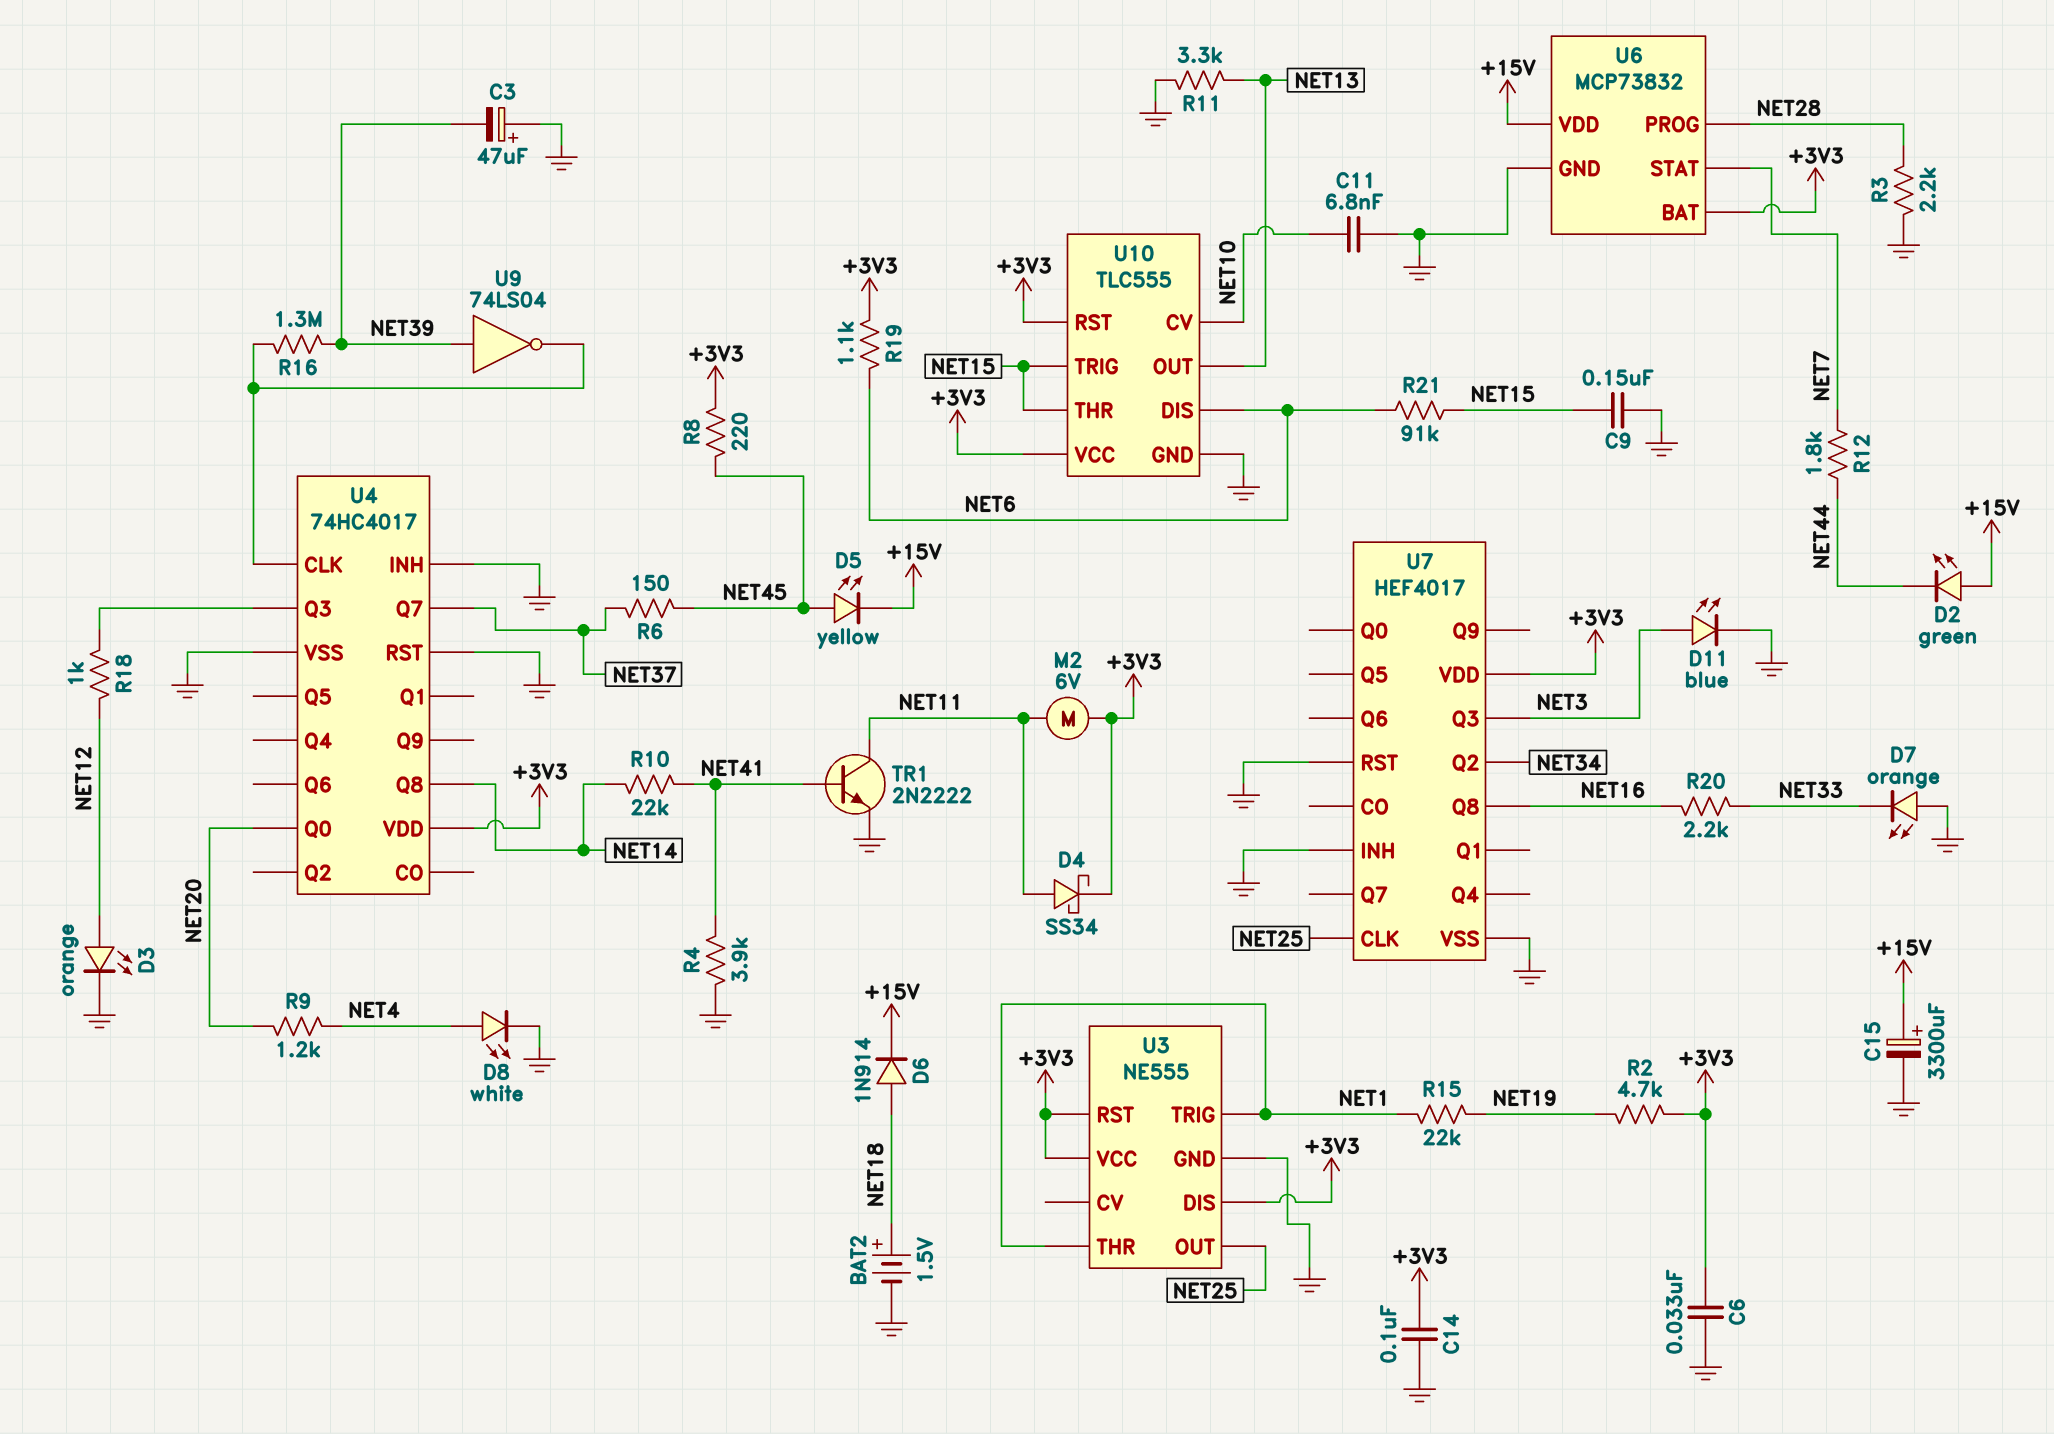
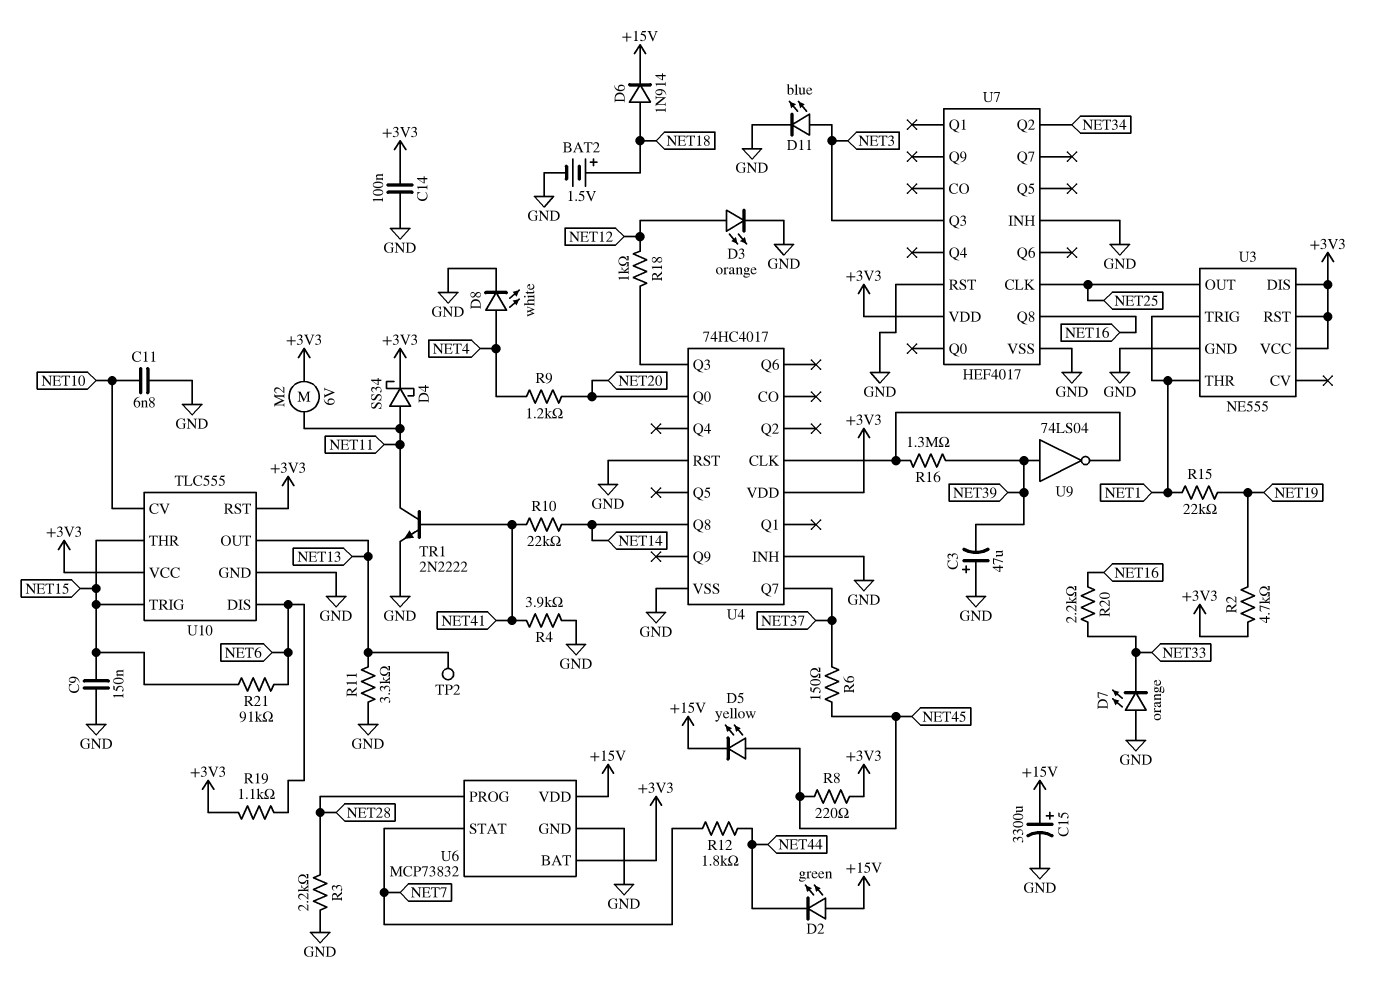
C6: 33nF (+3V3, GND) -> none
TP2: none -> test point (NET13)

